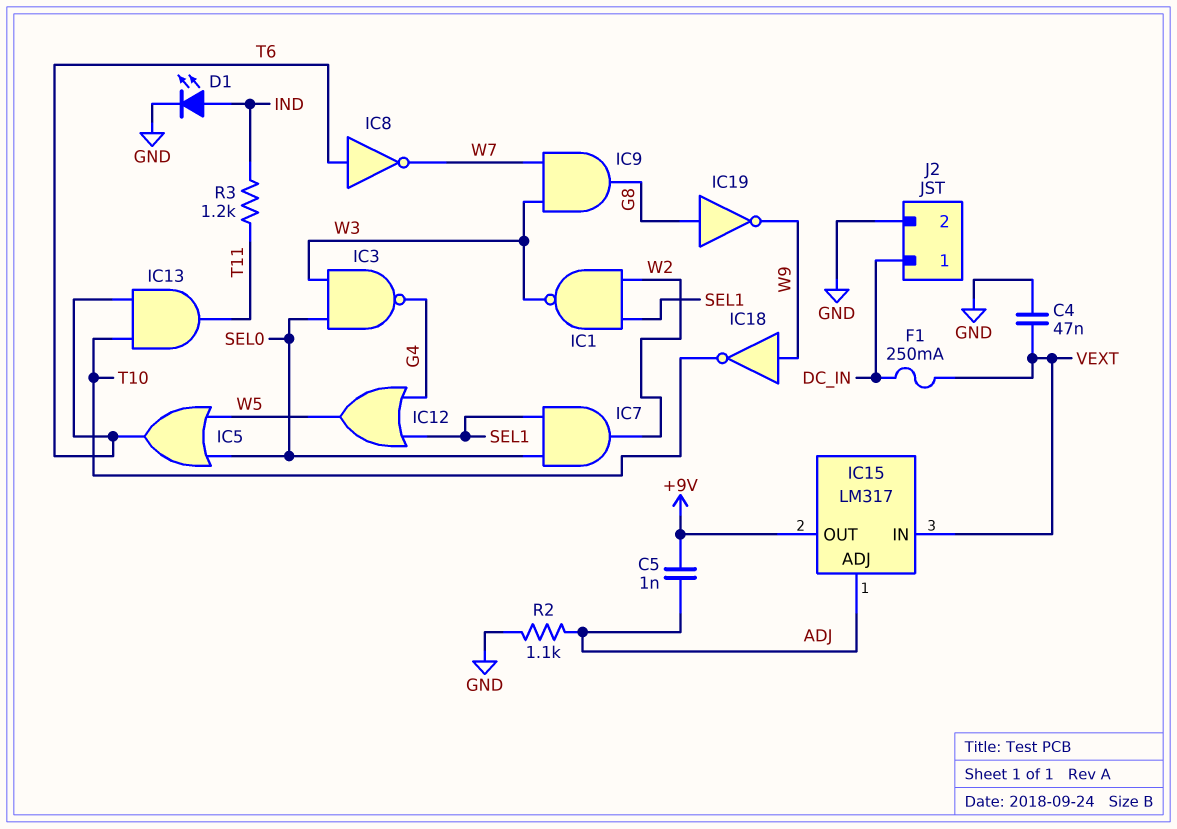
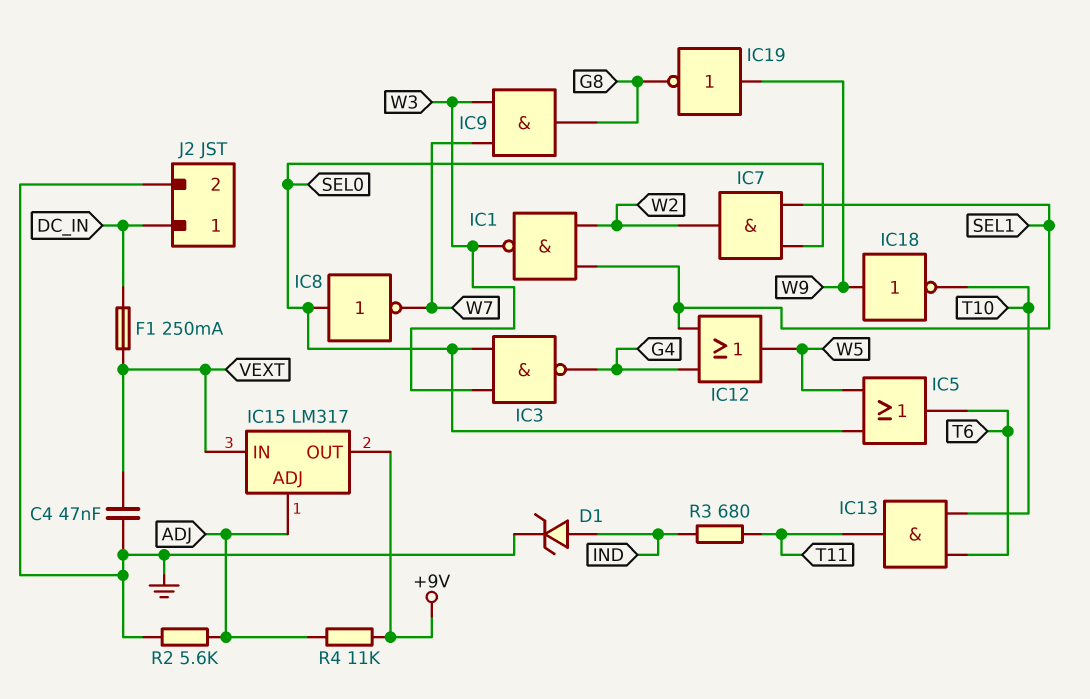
C5: 1nF (+9V, ADJ) -> none
D1: LED (A IND, K GND) -> zener (A IND, K GND)
IC8: NOT (in T6, out W7) -> NOT (in SEL0, out W7)
IC19: NOT (in G8, out W9) -> NOT (in W9, out G8)
R2: 1.1k (ADJ, GND) -> 5.6k (ADJ, GND)
R3: 1.2k (IND, T11) -> 680 (IND, T11)
R4: none -> 11k (+9V, ADJ)

